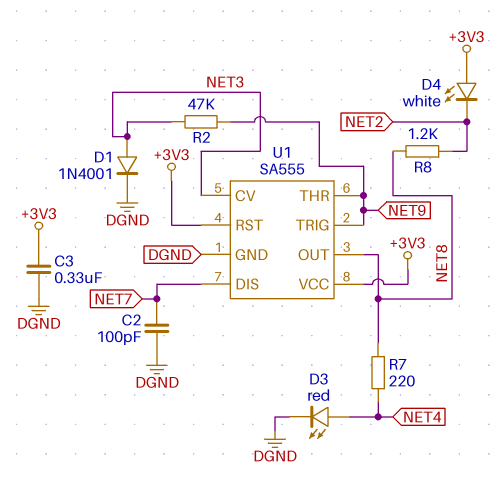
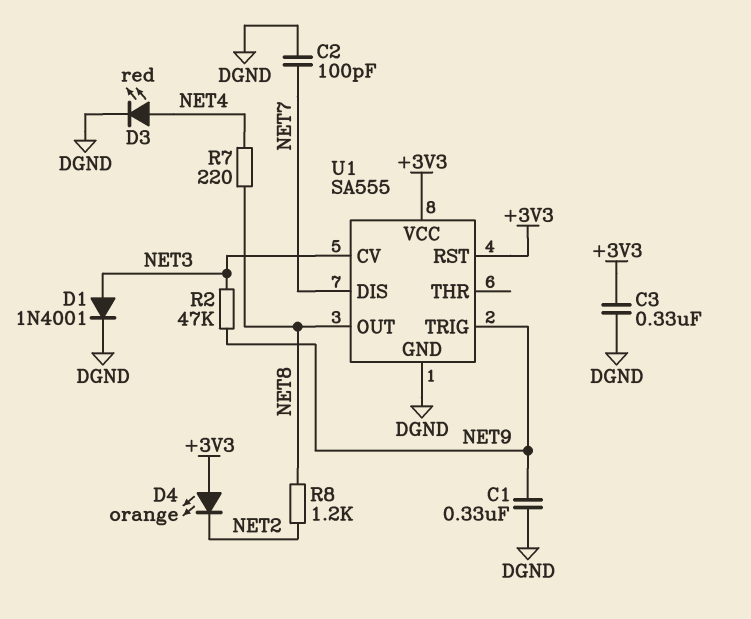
C1: none -> 330nF (DGND, NET9)
D4: LED white (A +3V3, K NET2) -> LED orange (A +3V3, K NET2)
U1 pin THR: NET9 -> none

